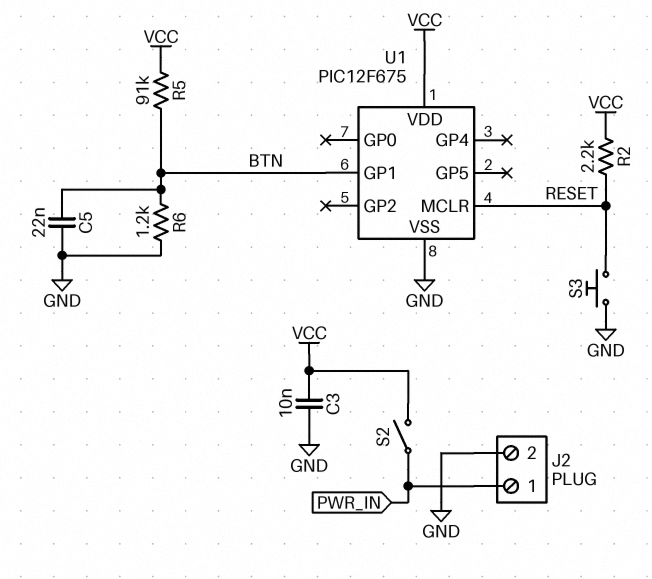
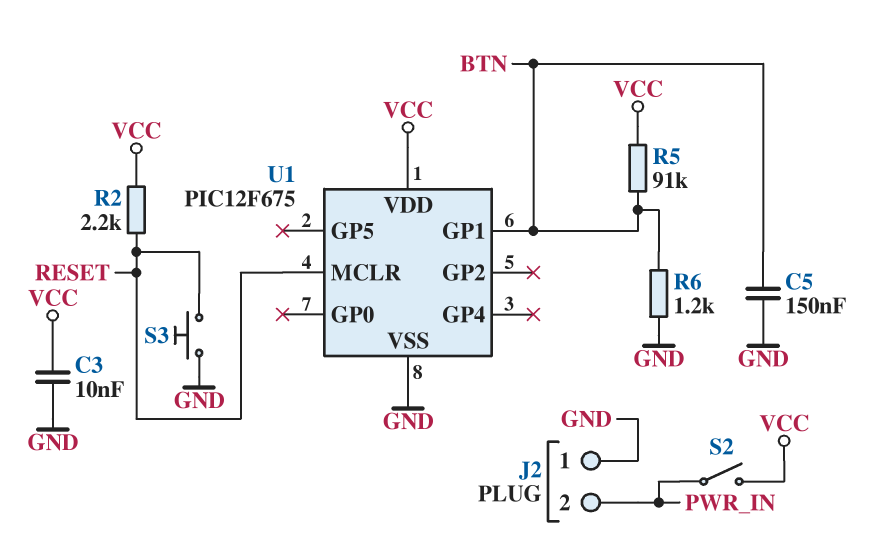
C5: 22nF (BTN, GND) -> 150nF (BTN, GND)
J2 pin 1: PWR_IN -> GND
J2 pin 2: GND -> PWR_IN

